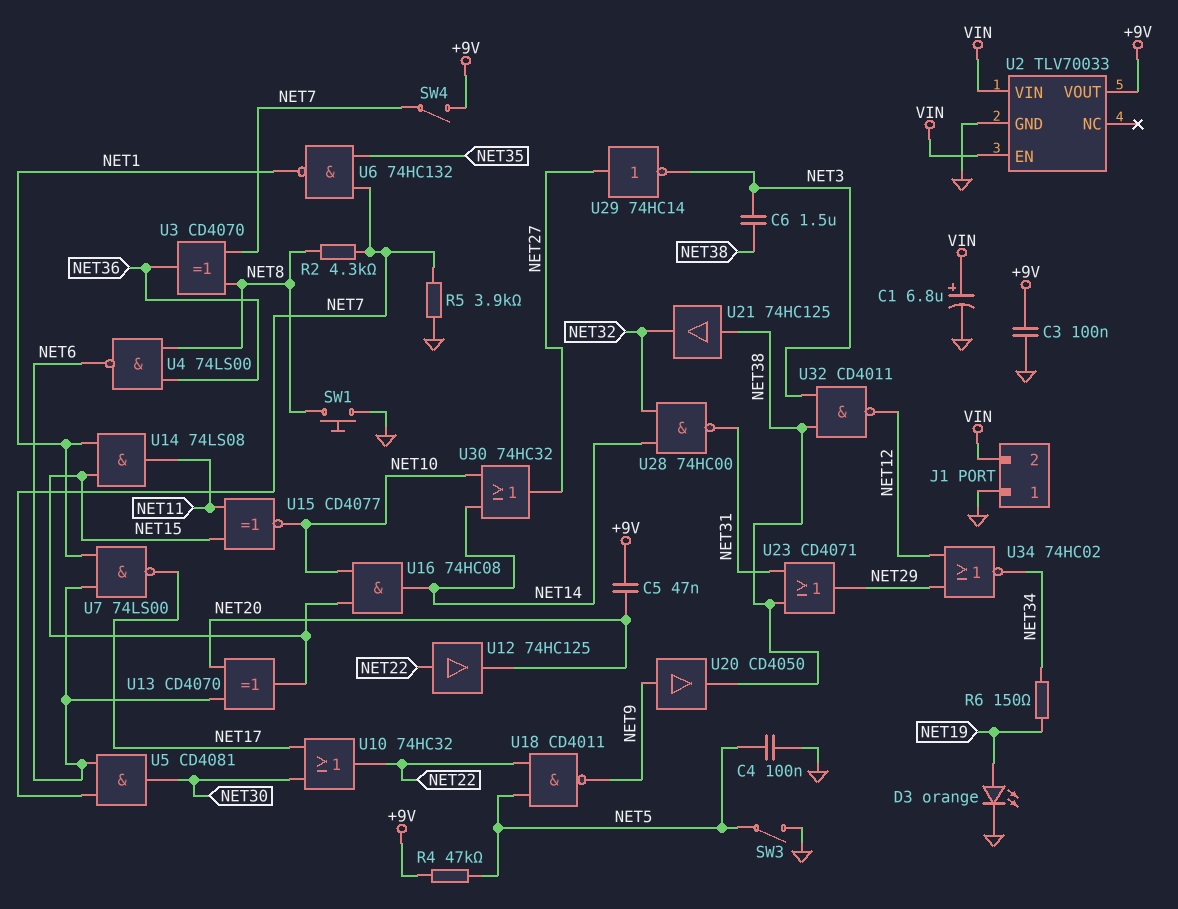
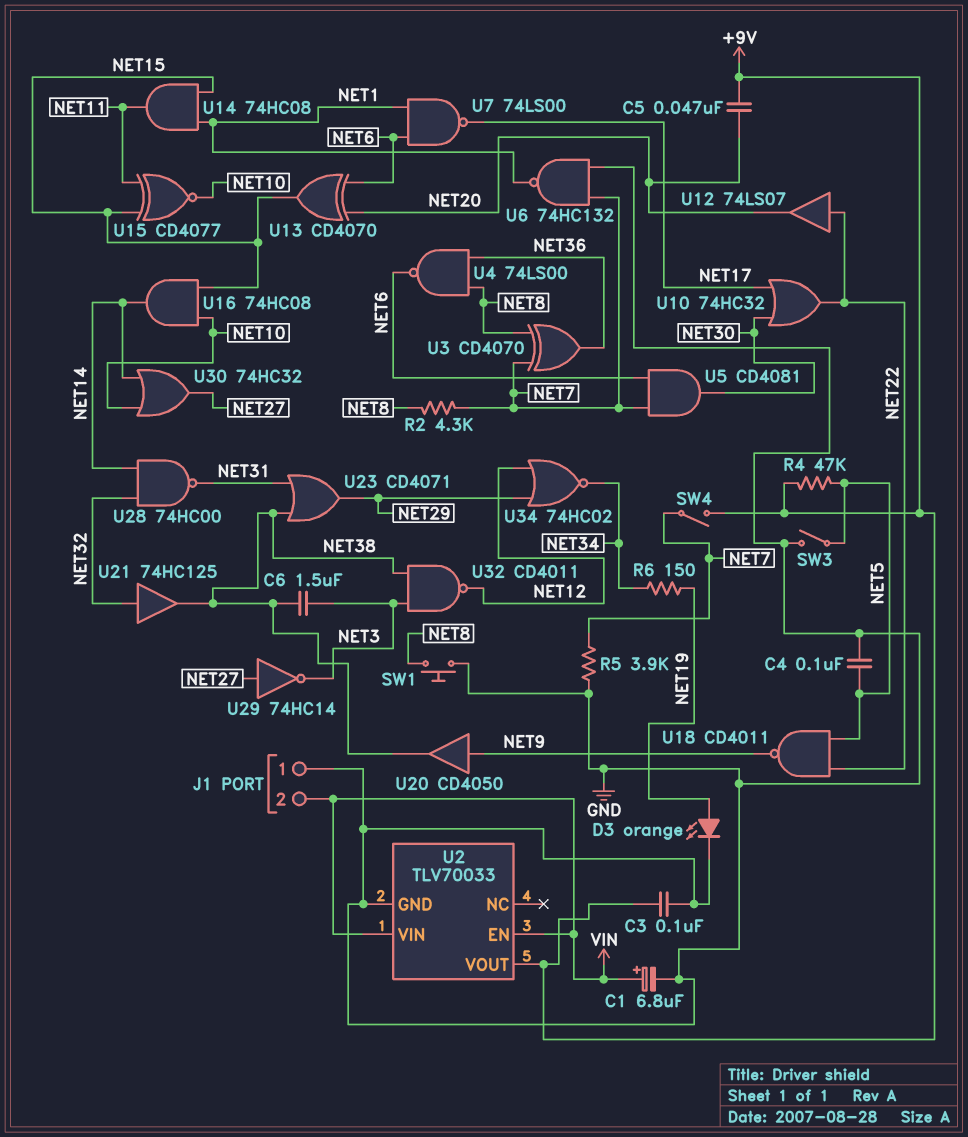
U6: NAND 74HC132 (in NET7, in NET35, out NET1) -> NAND 74HC132 (in GND, in NET7, out NET1)
U12: buffer 74HC125 (in NET22, out NET20) -> buffer 74LS07 (in NET22, out NET20)
U14: AND 74LS08 (in NET1, in NET15, out NET11) -> AND 74HC08 (in NET1, in NET15, out NET11)
U21: buffer 74HC125 (in NET38, out NET32) -> buffer 74HC125 (in NET32, out NET38)

